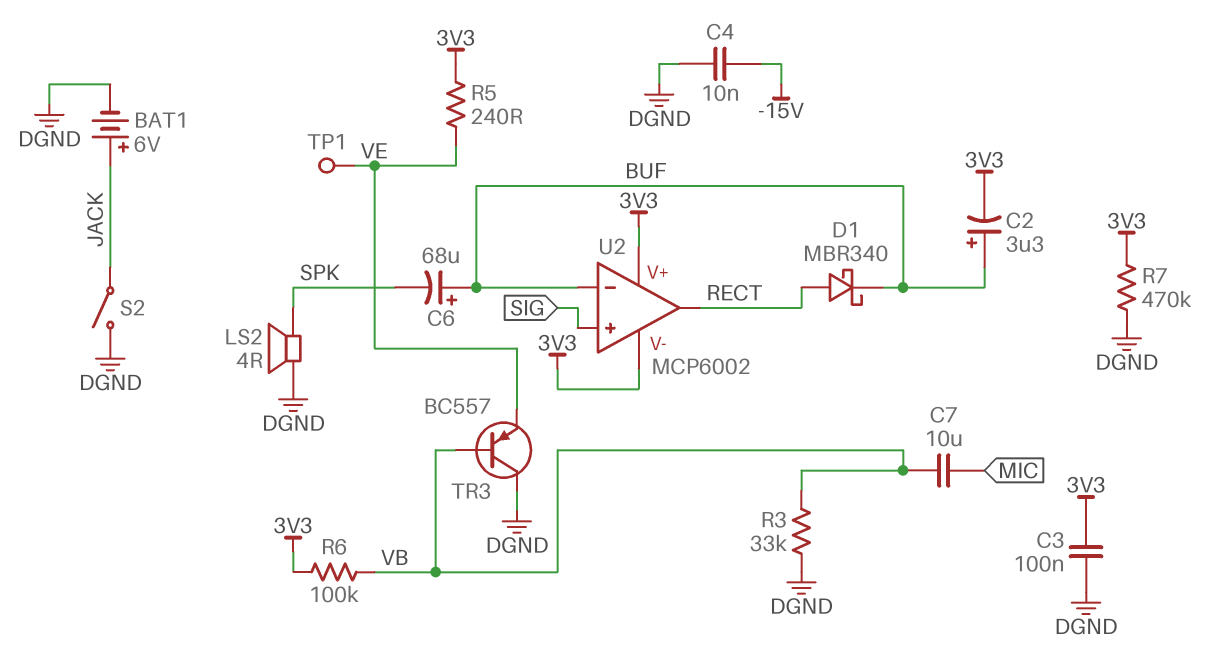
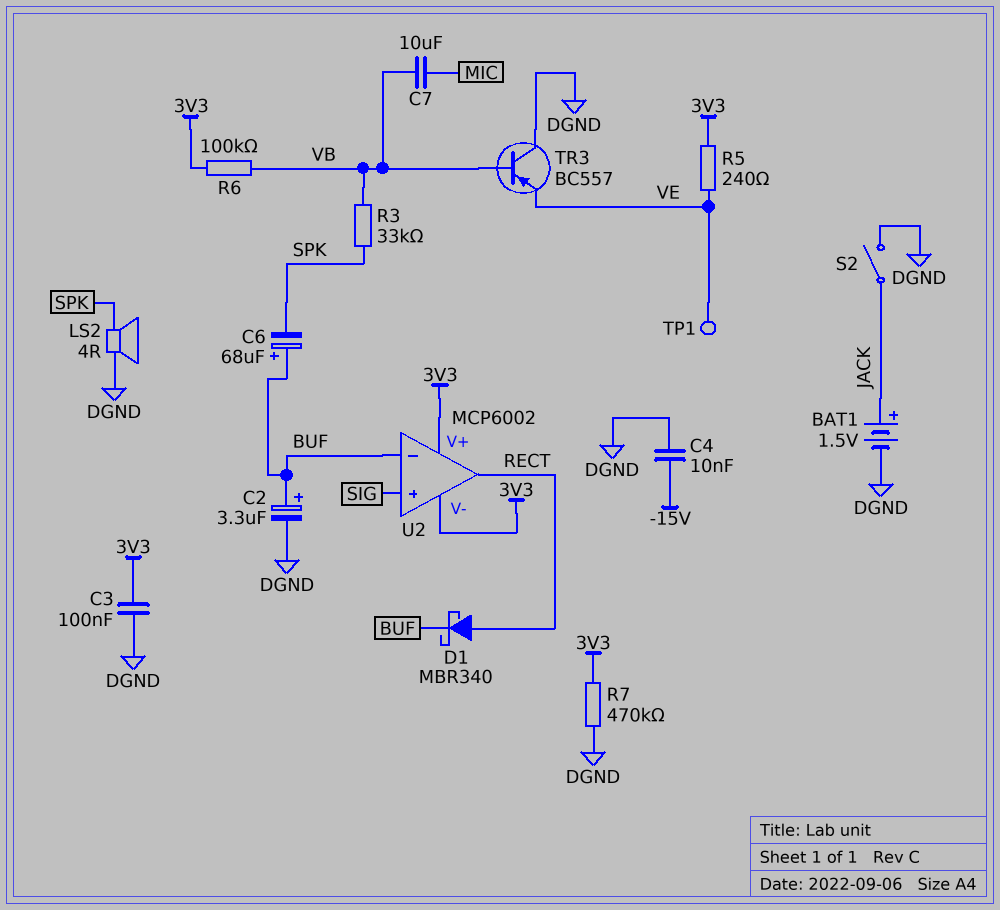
BAT1: 6V (plus JACK, minus DGND) -> 1.5V (plus JACK, minus DGND)
C2: 3.3uF (plus BUF, minus 3V3) -> 3.3uF (plus BUF, minus DGND)
R3: 33k (DGND, VB) -> 33k (SPK, VB)

